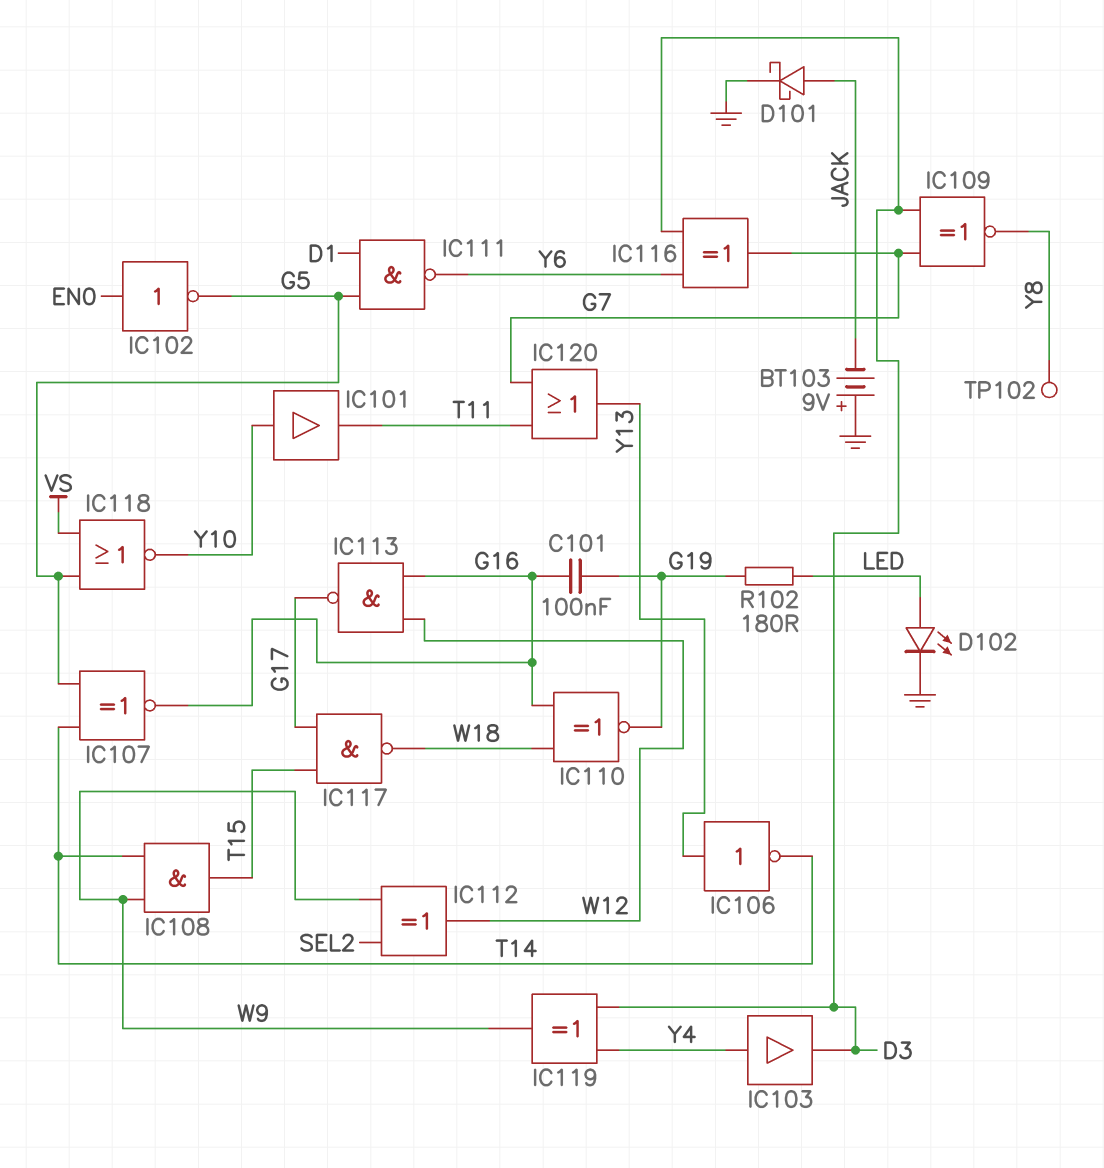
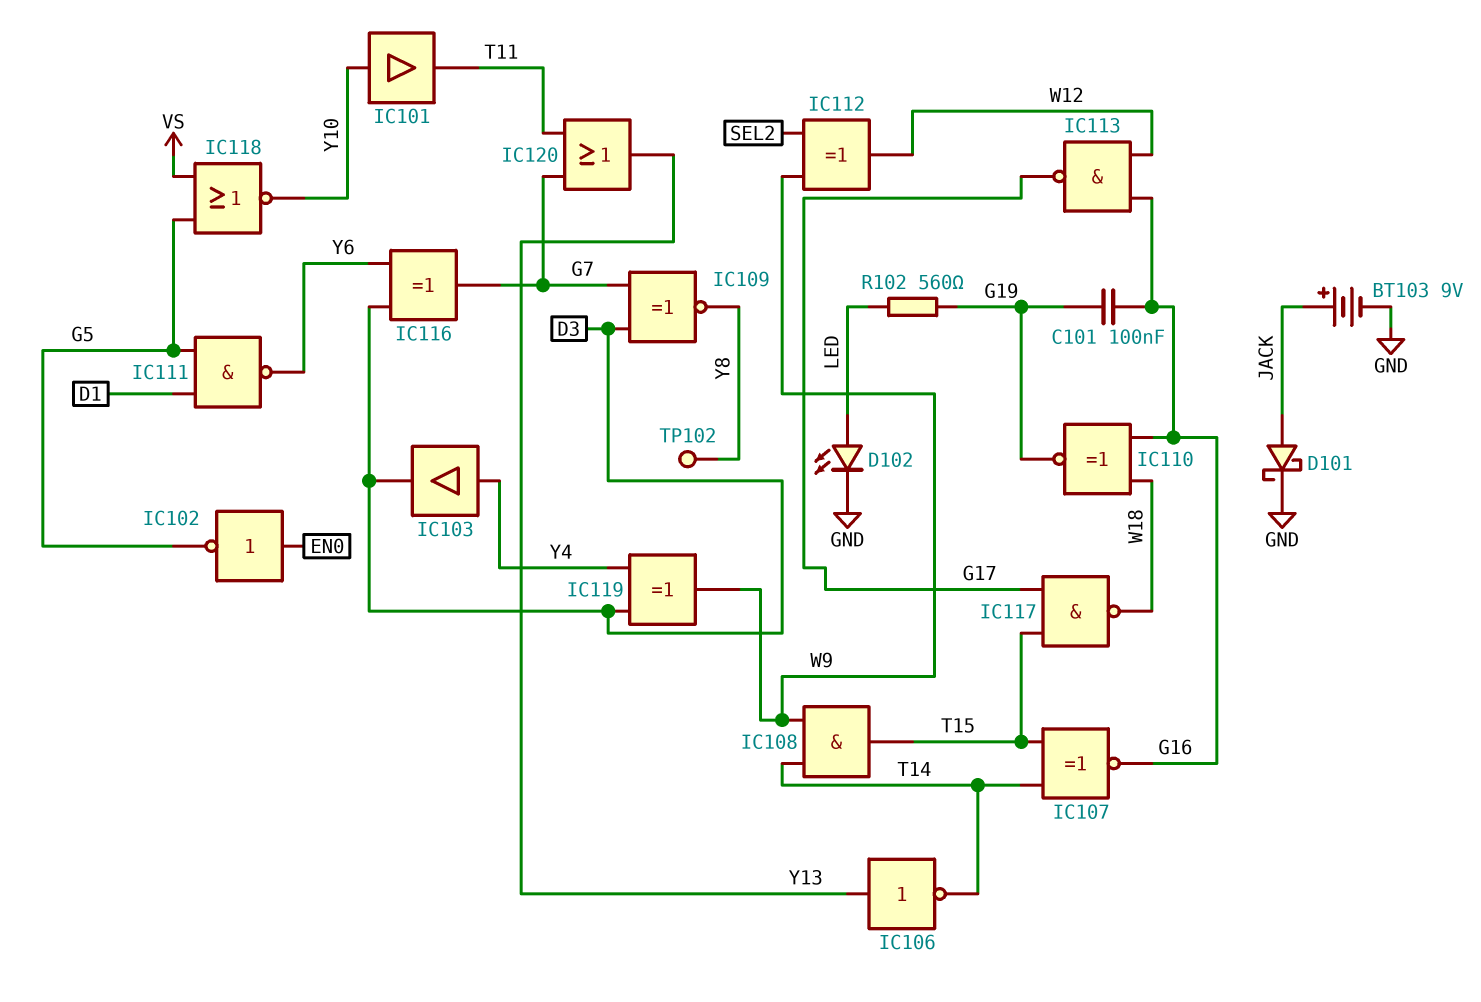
BT103: 9V (plus GND, minus JACK) -> 9V (plus JACK, minus GND)
IC107: XNOR (in G5, in T14, out G16) -> XNOR (in T14, in T15, out G16)
R102: 180 (G19, LED) -> 560 (G19, LED)

